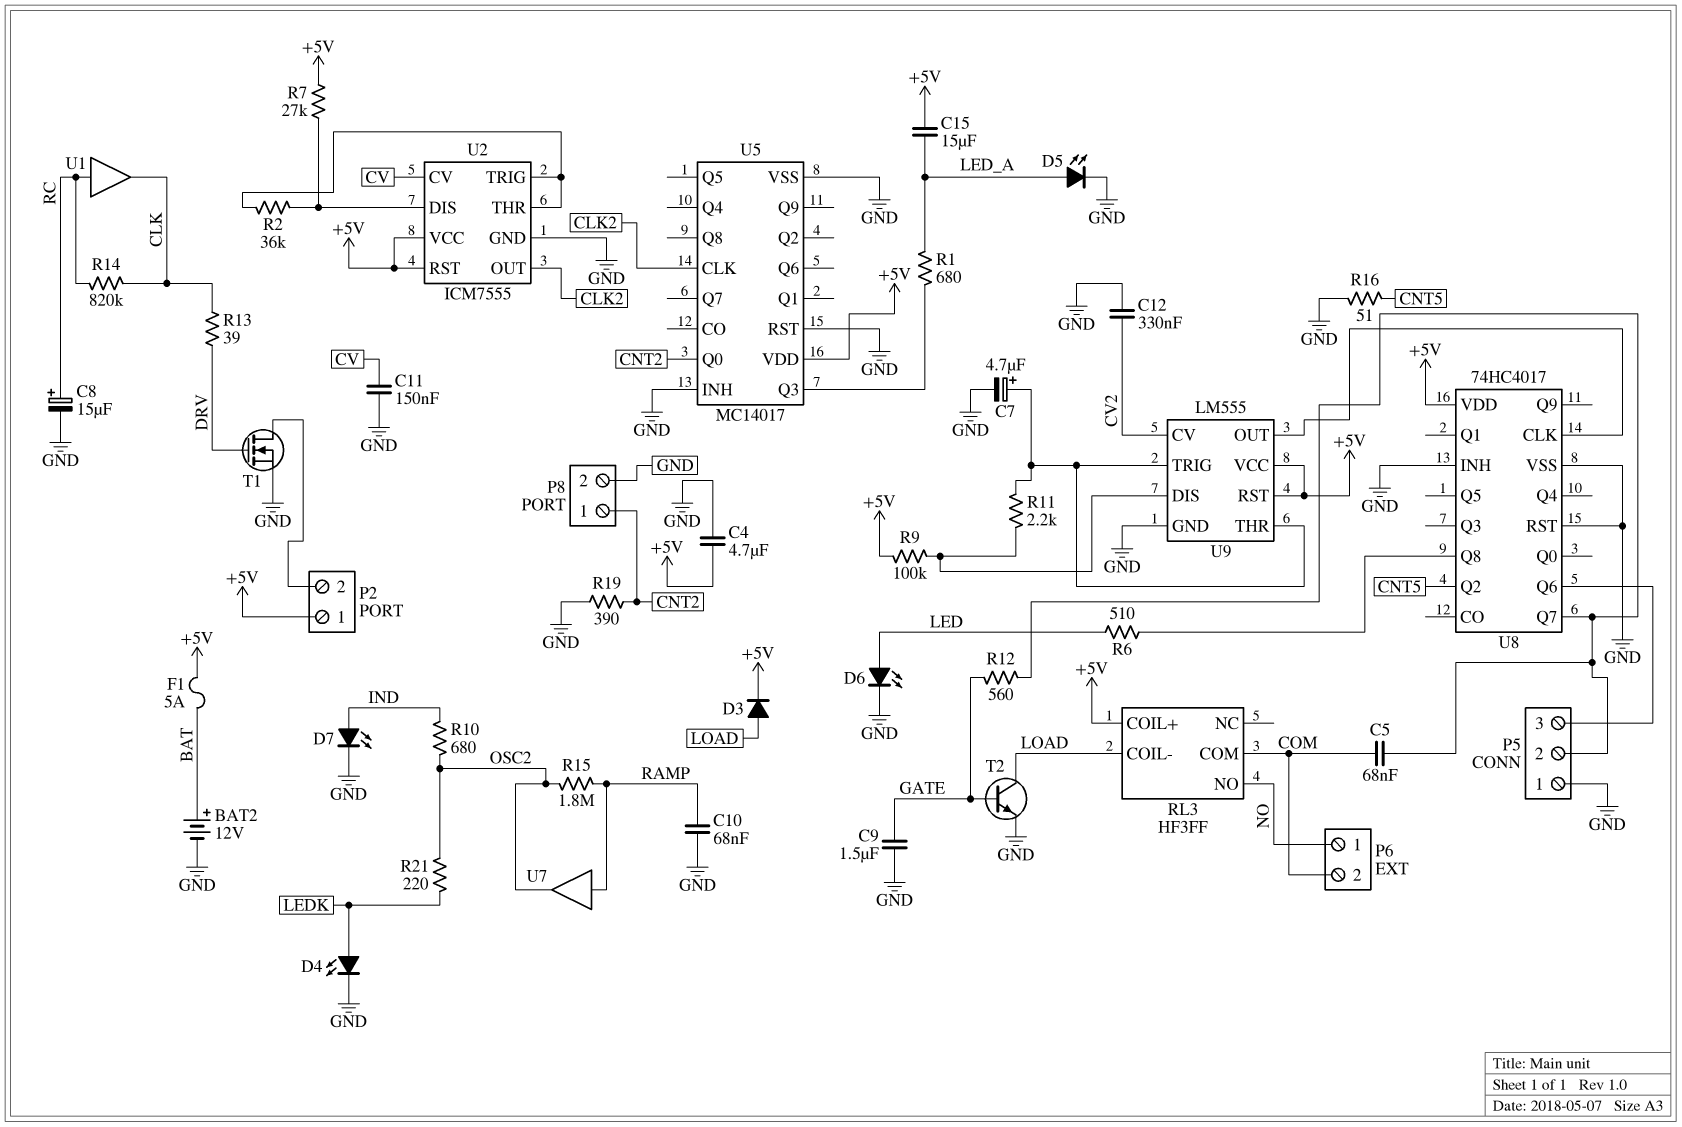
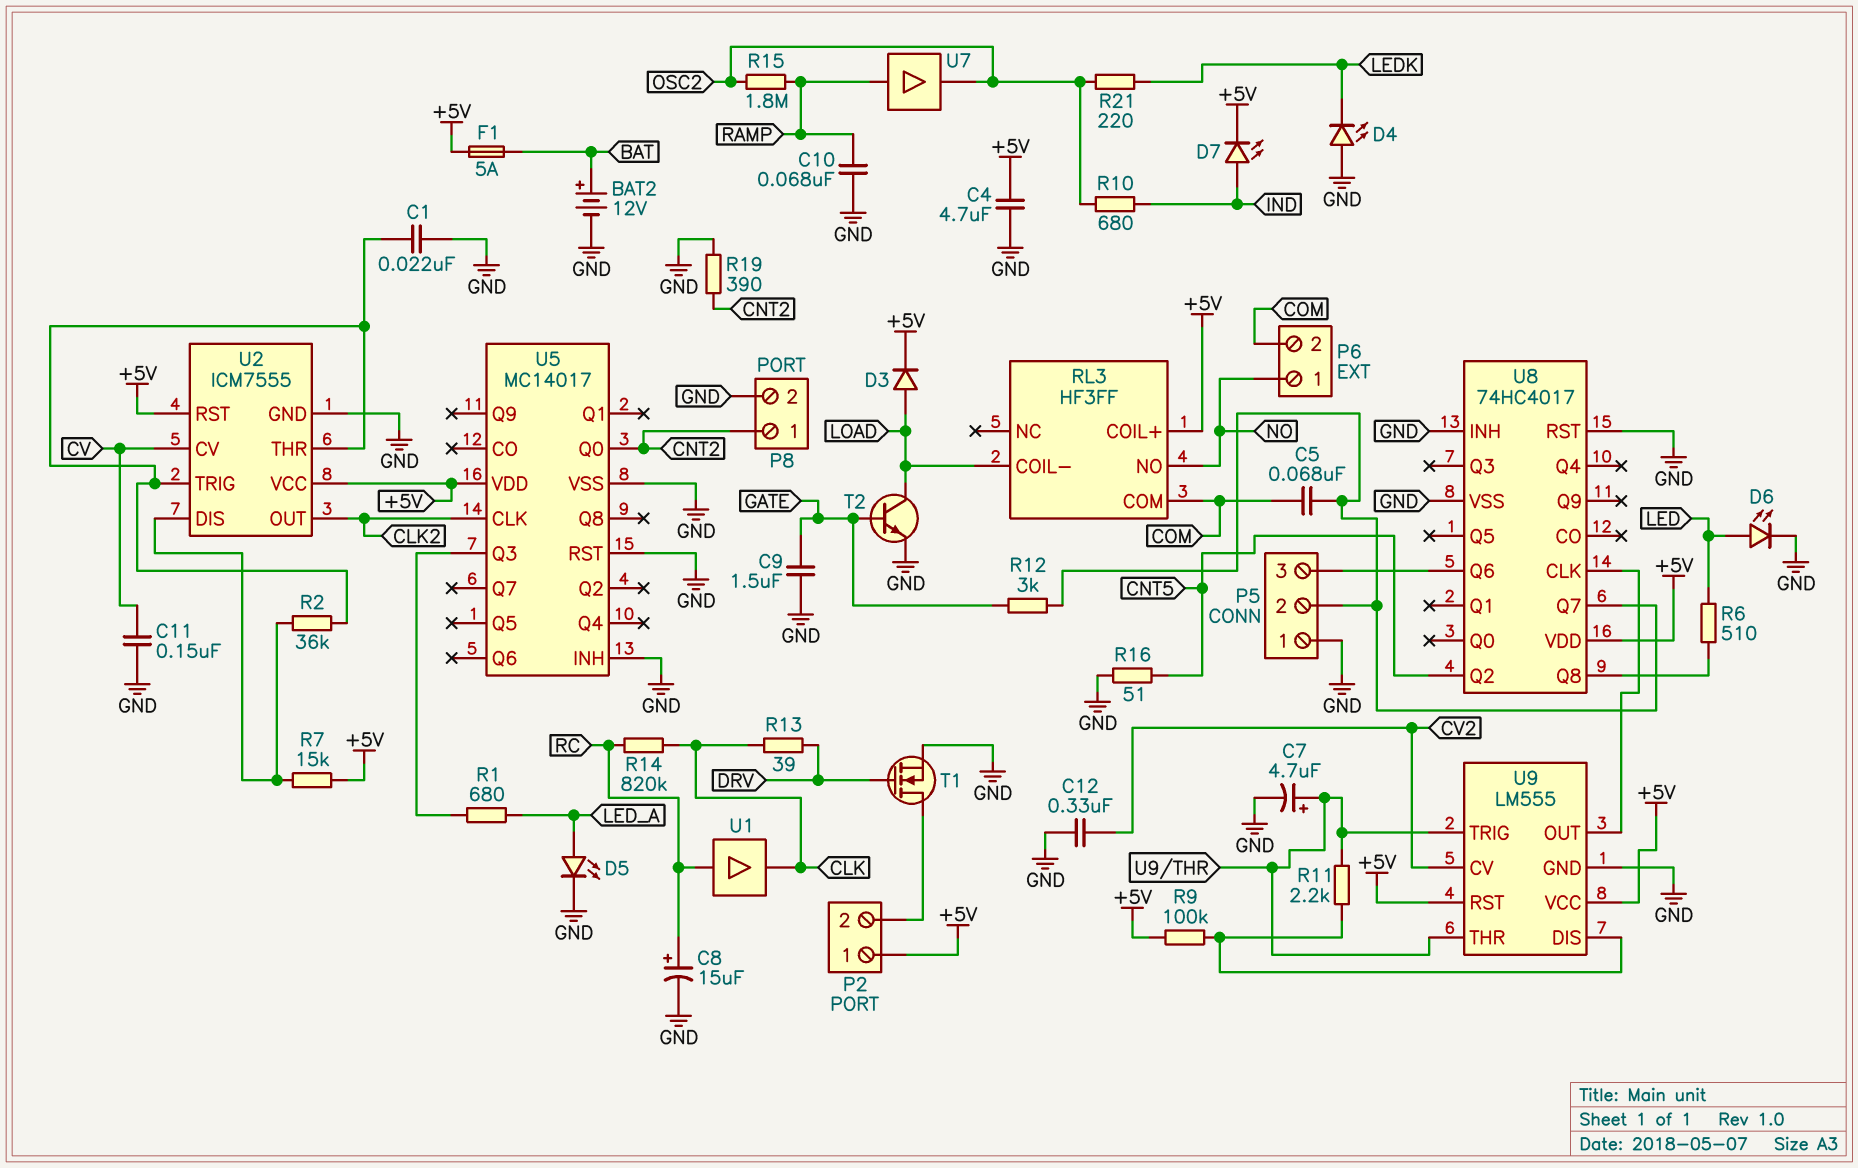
C1: none -> 22nF (GND, U2/THR)
C15: 15uF (+5V, LED_A) -> none
D4: LED (A LEDK, K GND) -> LED (A GND, K LEDK)
D7: LED (A IND, K GND) -> LED (A IND, K +5V)
R7: 27k (+5V, U2/DIS) -> 15k (+5V, U2/DIS)
R12: 560 (GATE, P5/2) -> 3k (GATE, P5/2)

